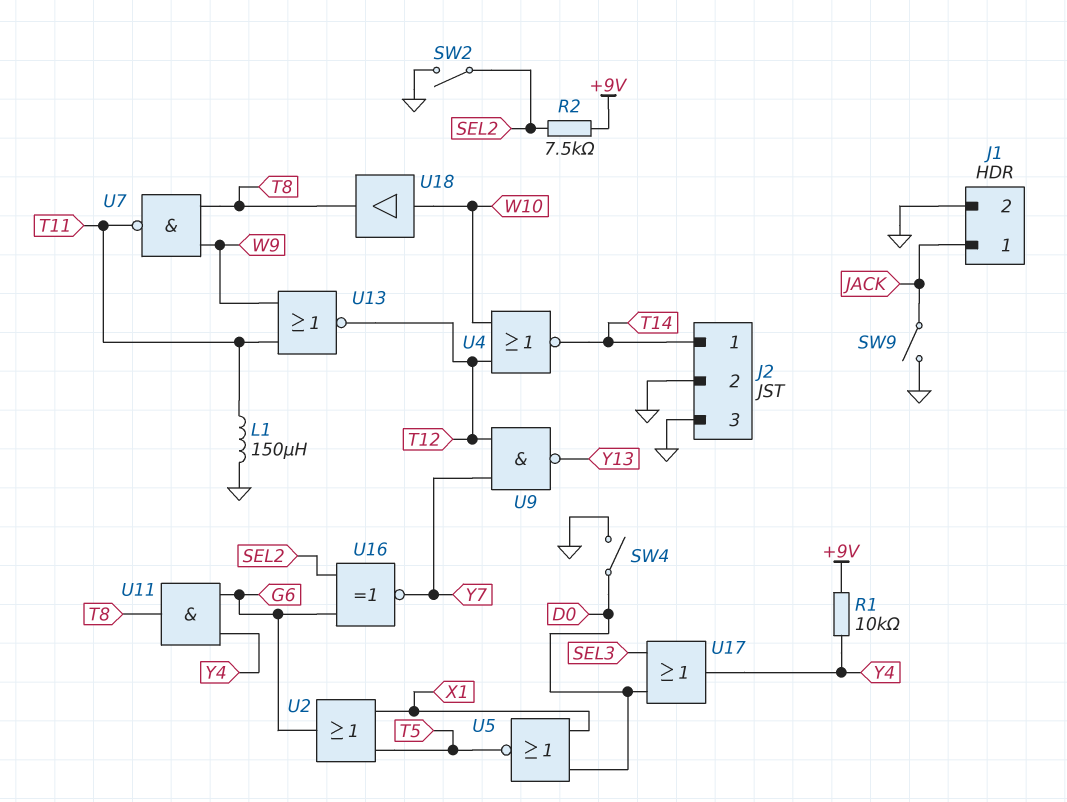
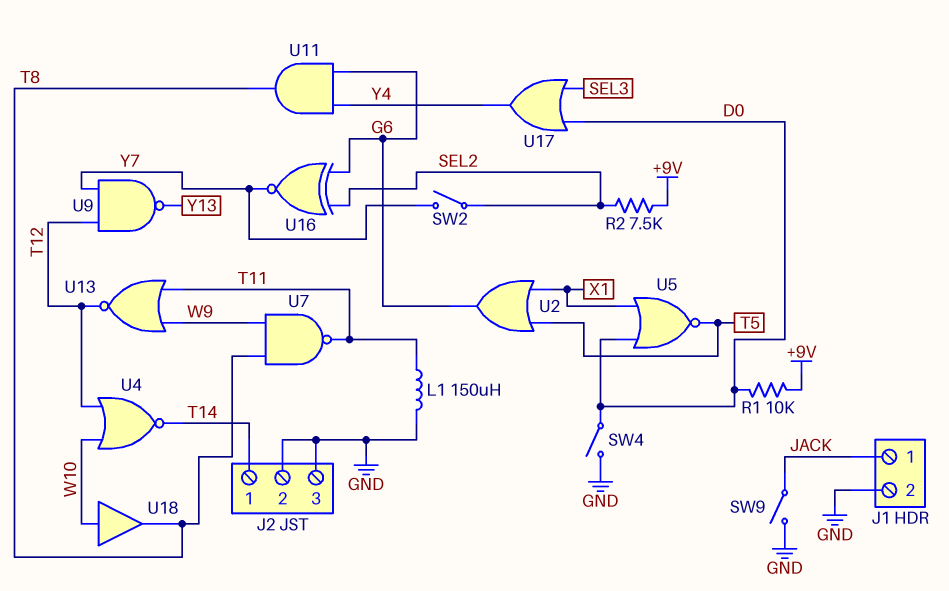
R1: 10k (+9V, Y4) -> 10k (+9V, D0)
SW2: switch (GND, SEL2) -> switch (SEL2, Y7)

